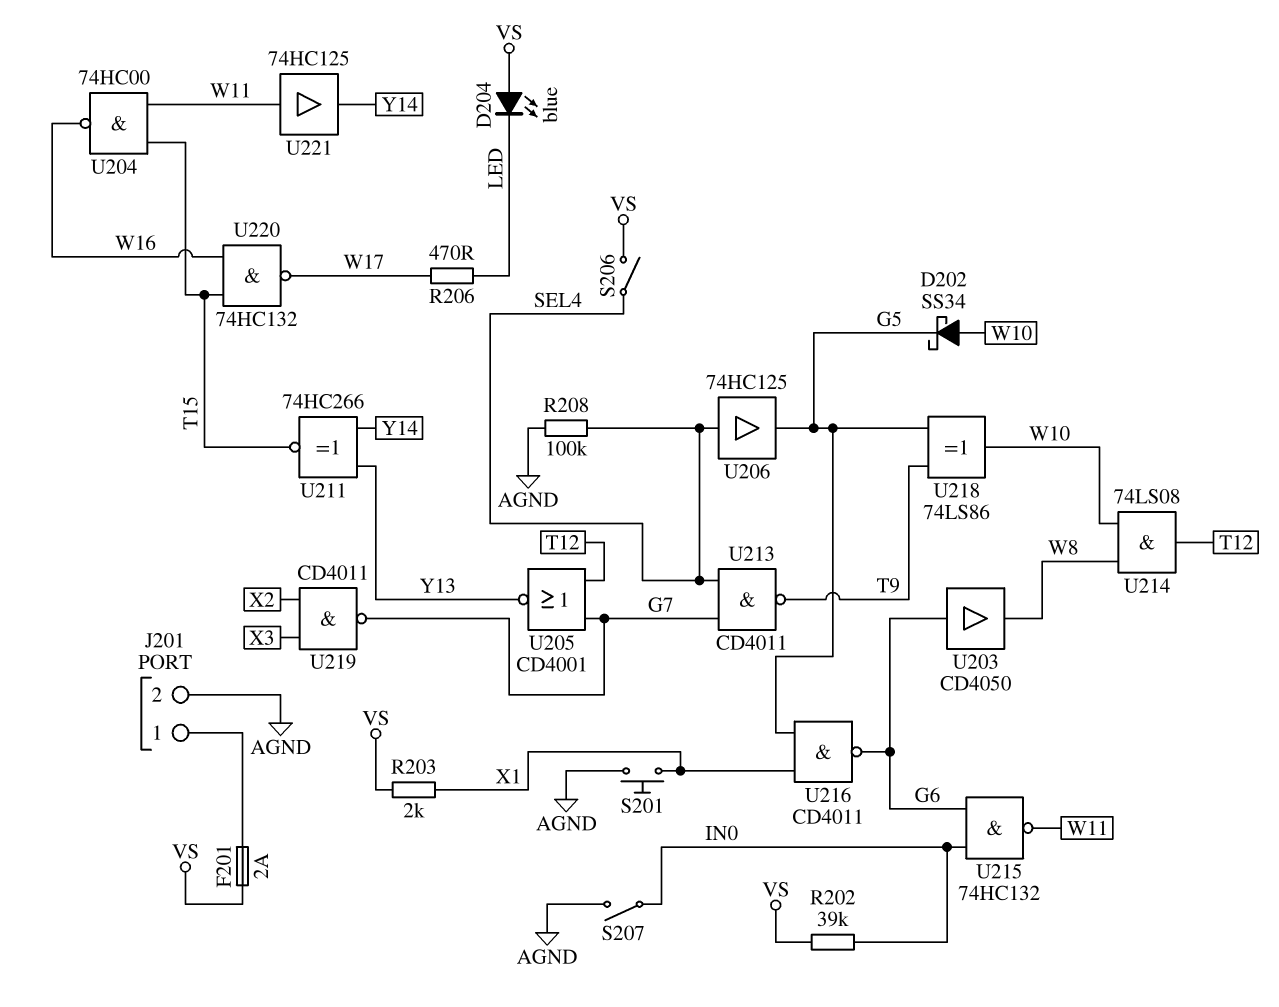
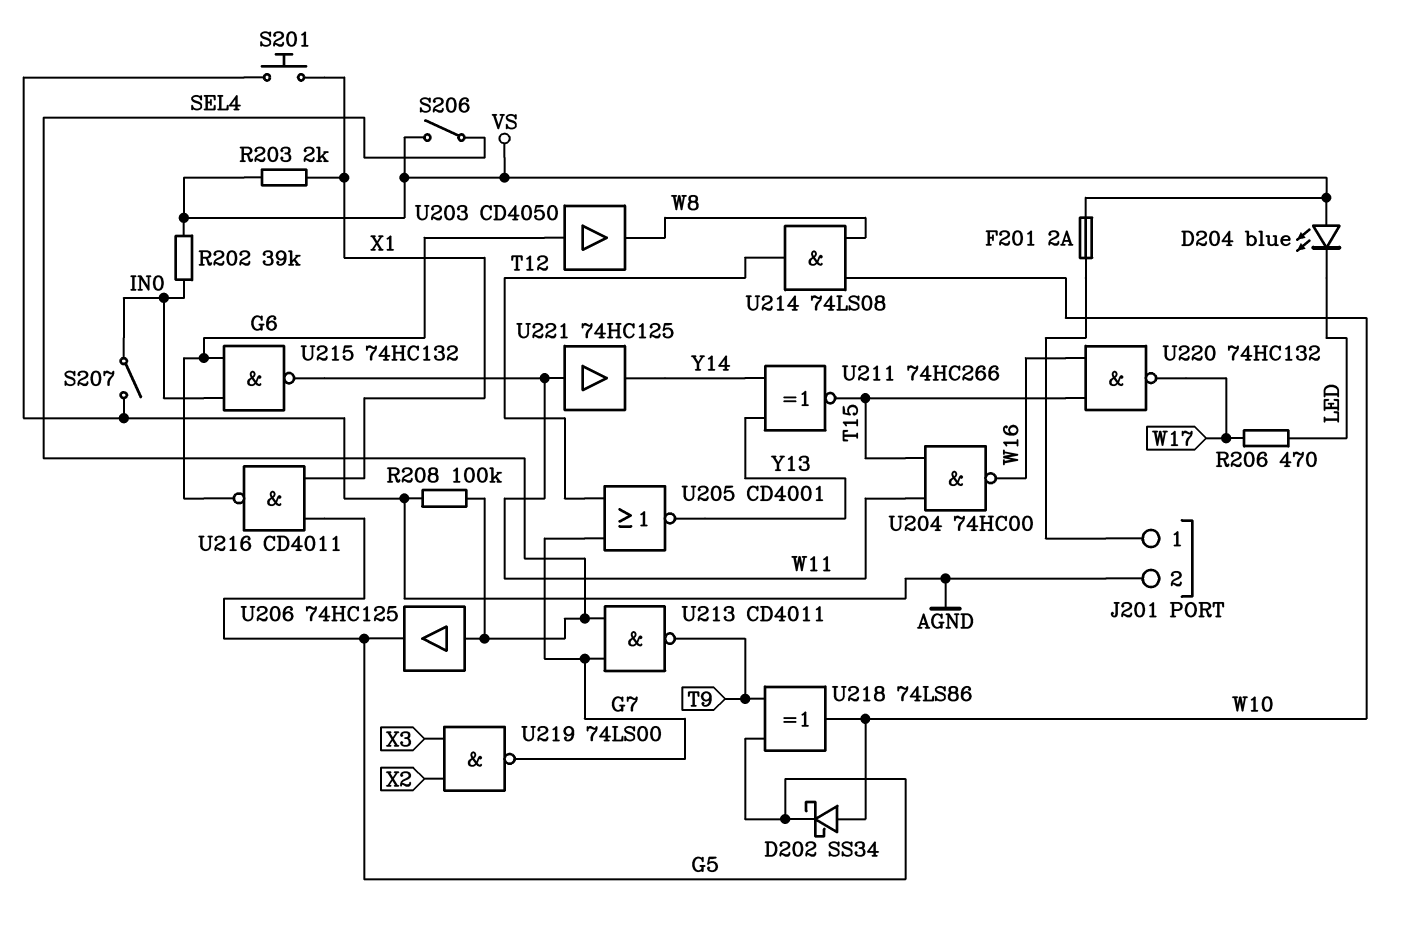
U219: NAND CD4011 (in X2, in X3, out G7) -> NAND 74LS00 (in X2, in X3, out G7)

